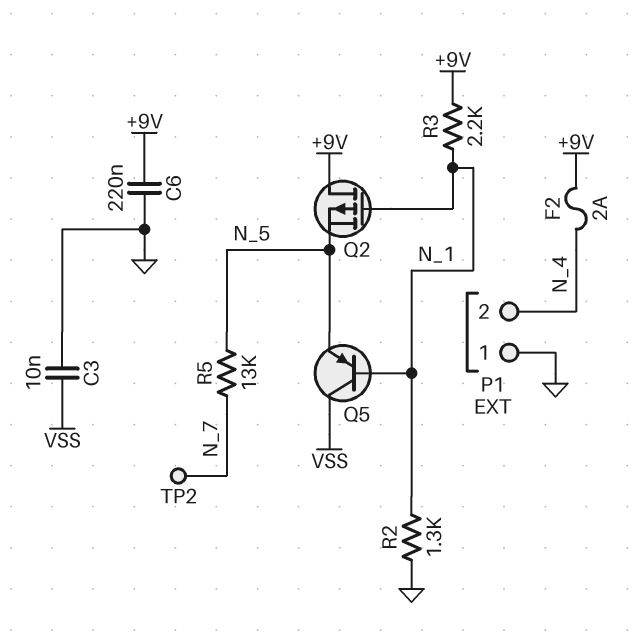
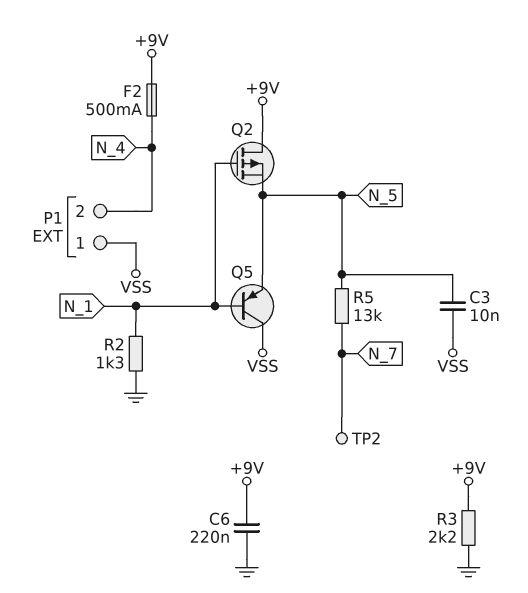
C3: 10nF (GND, VSS) -> 10nF (N_5, VSS)
F2: 2A (+9V, N_4) -> 500mA (+9V, N_4)
P1 pin 1: GND -> VSS
R3: 2.2k (+9V, N_1) -> 2.2k (+9V, GND)

